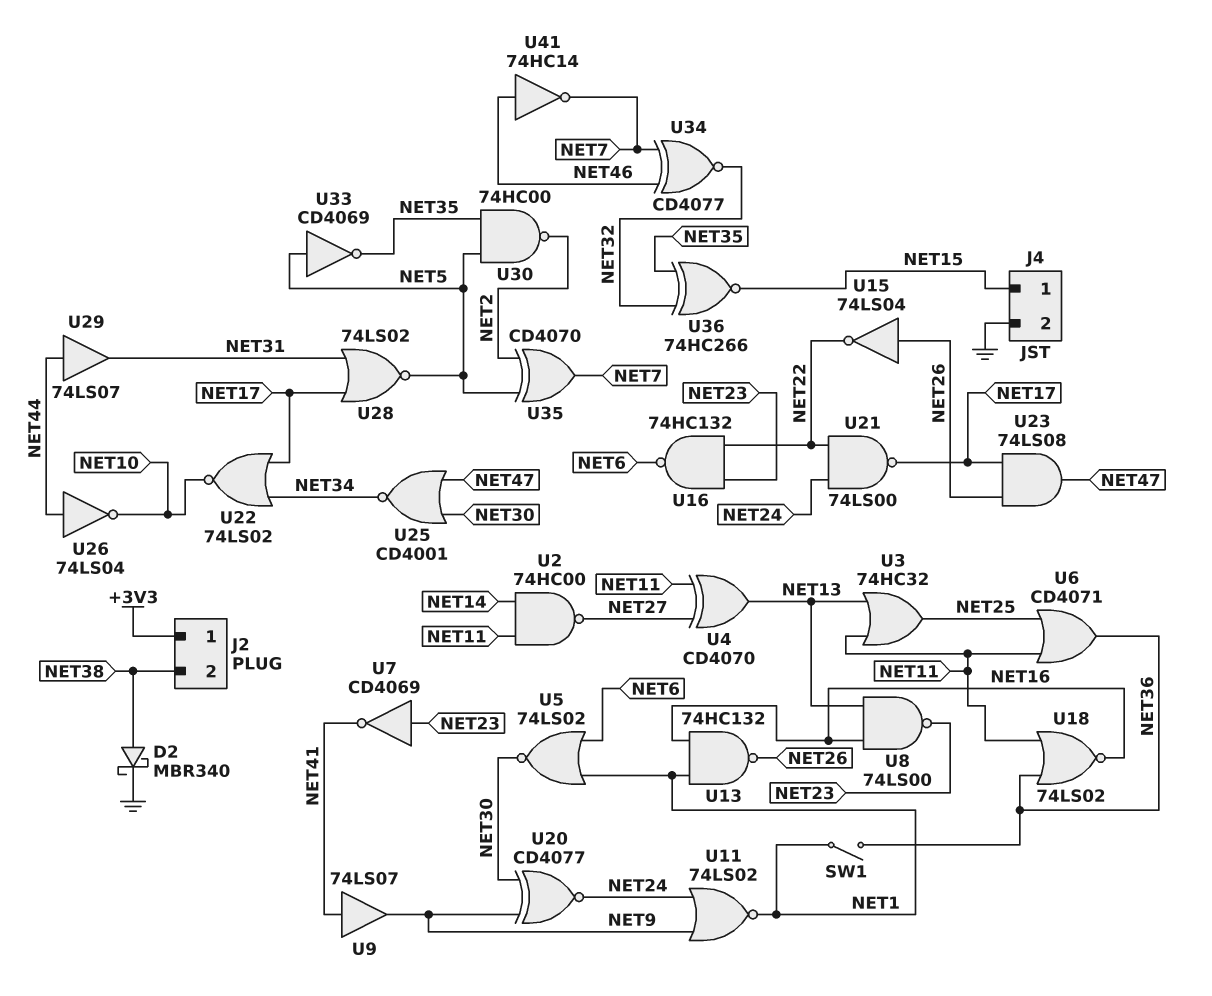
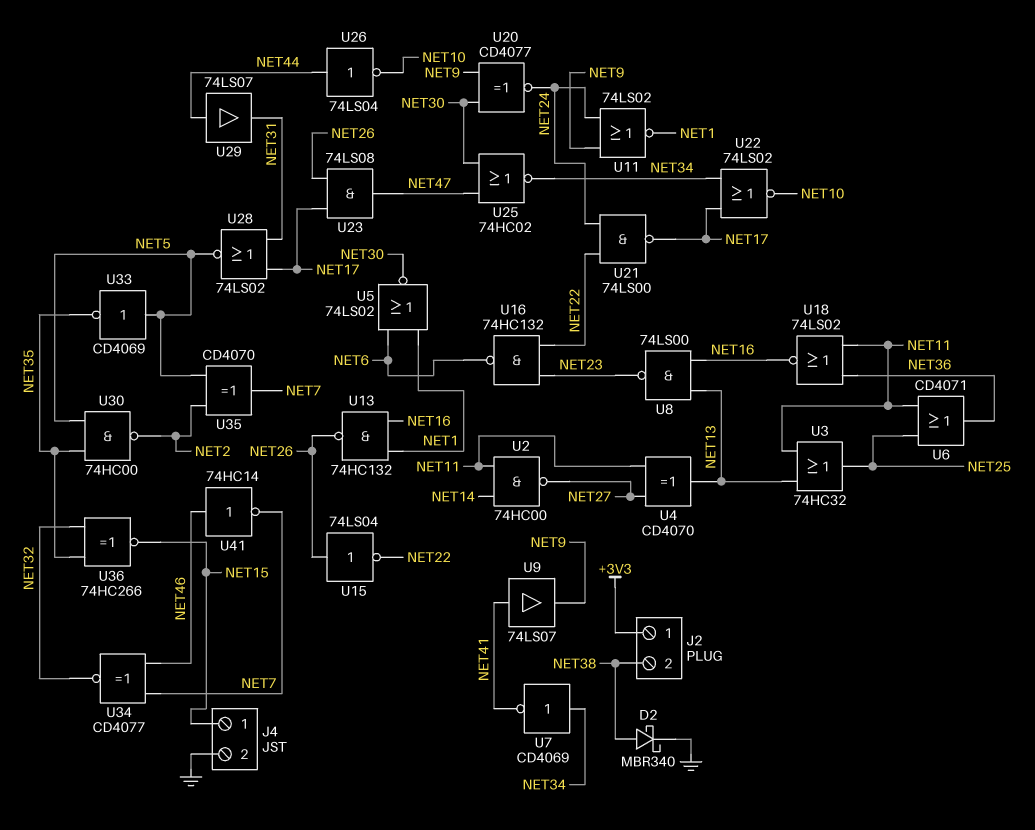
SW1: switch (NET1, NET36) -> none
U7: NOT CD4069 (in NET23, out NET41) -> NOT CD4069 (in NET34, out NET41)
U25: NOR CD4001 (in NET30, in NET47, out NET34) -> NOR 74HC02 (in NET30, in NET47, out NET34)

